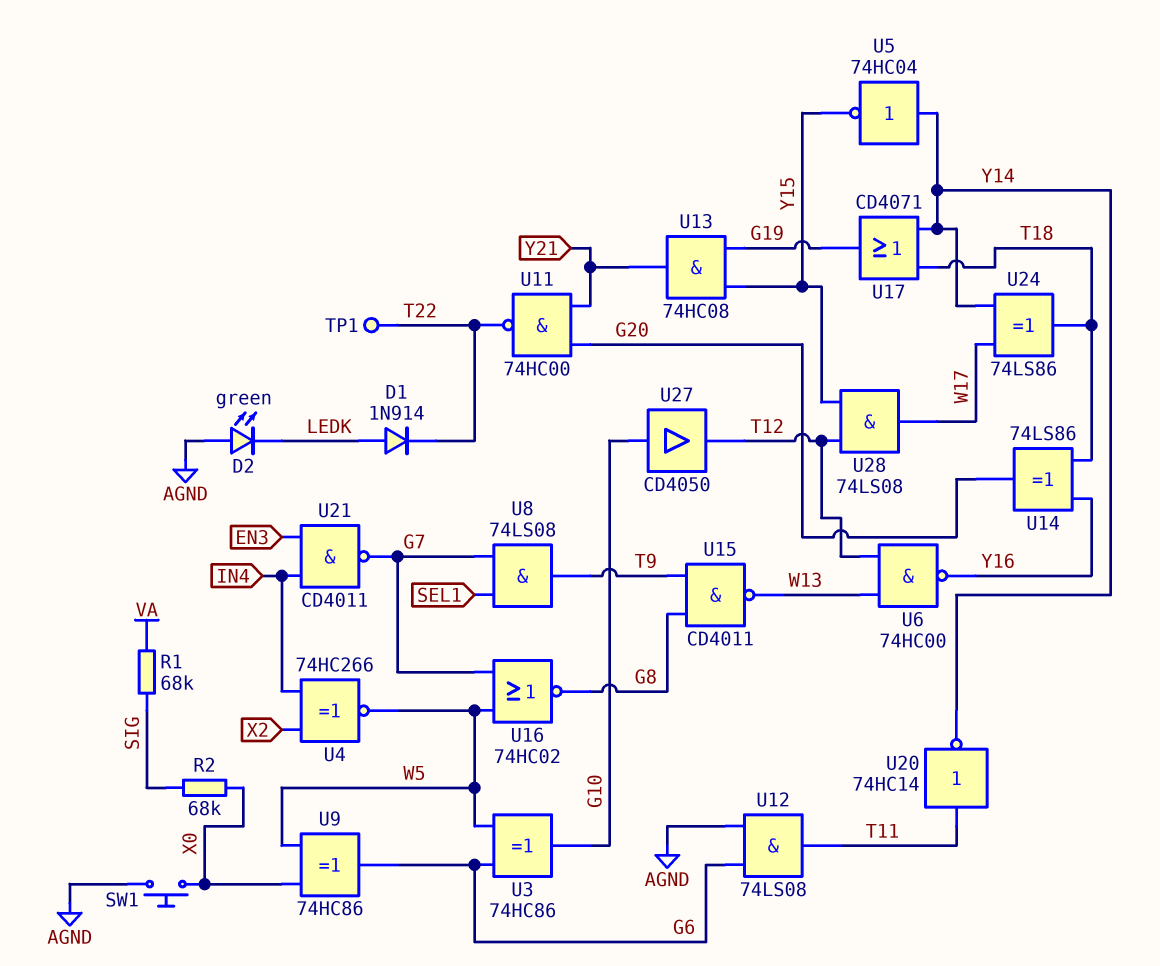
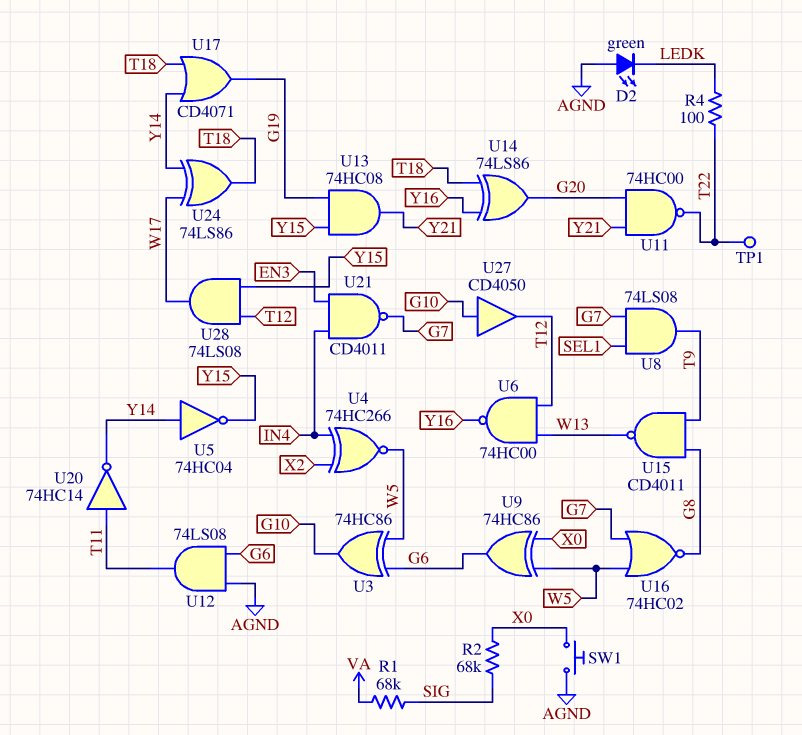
D1: diode 1N914 (A LEDK, K T22) -> none
R4: none -> 100 (LEDK, T22)

